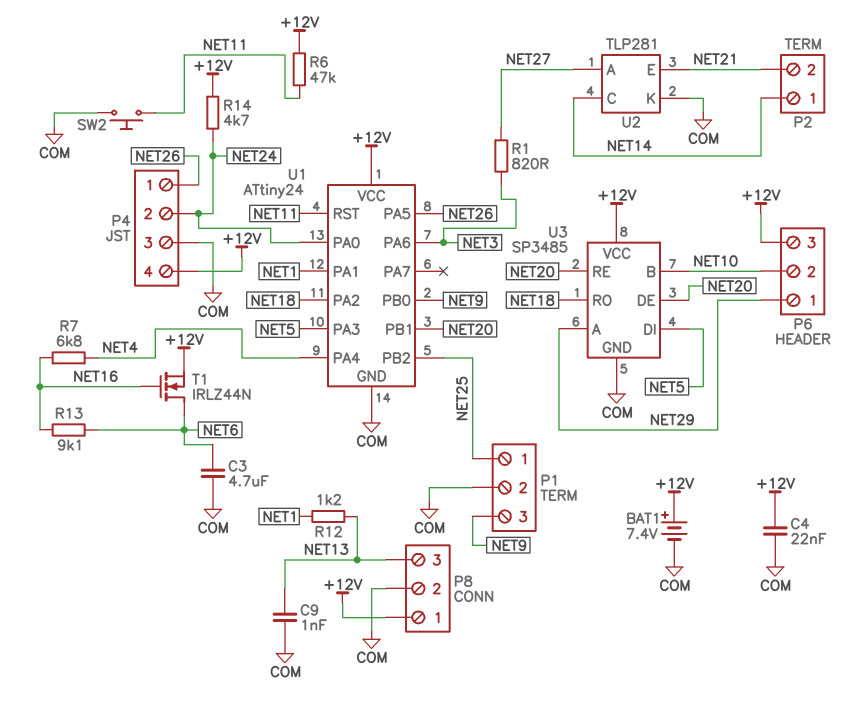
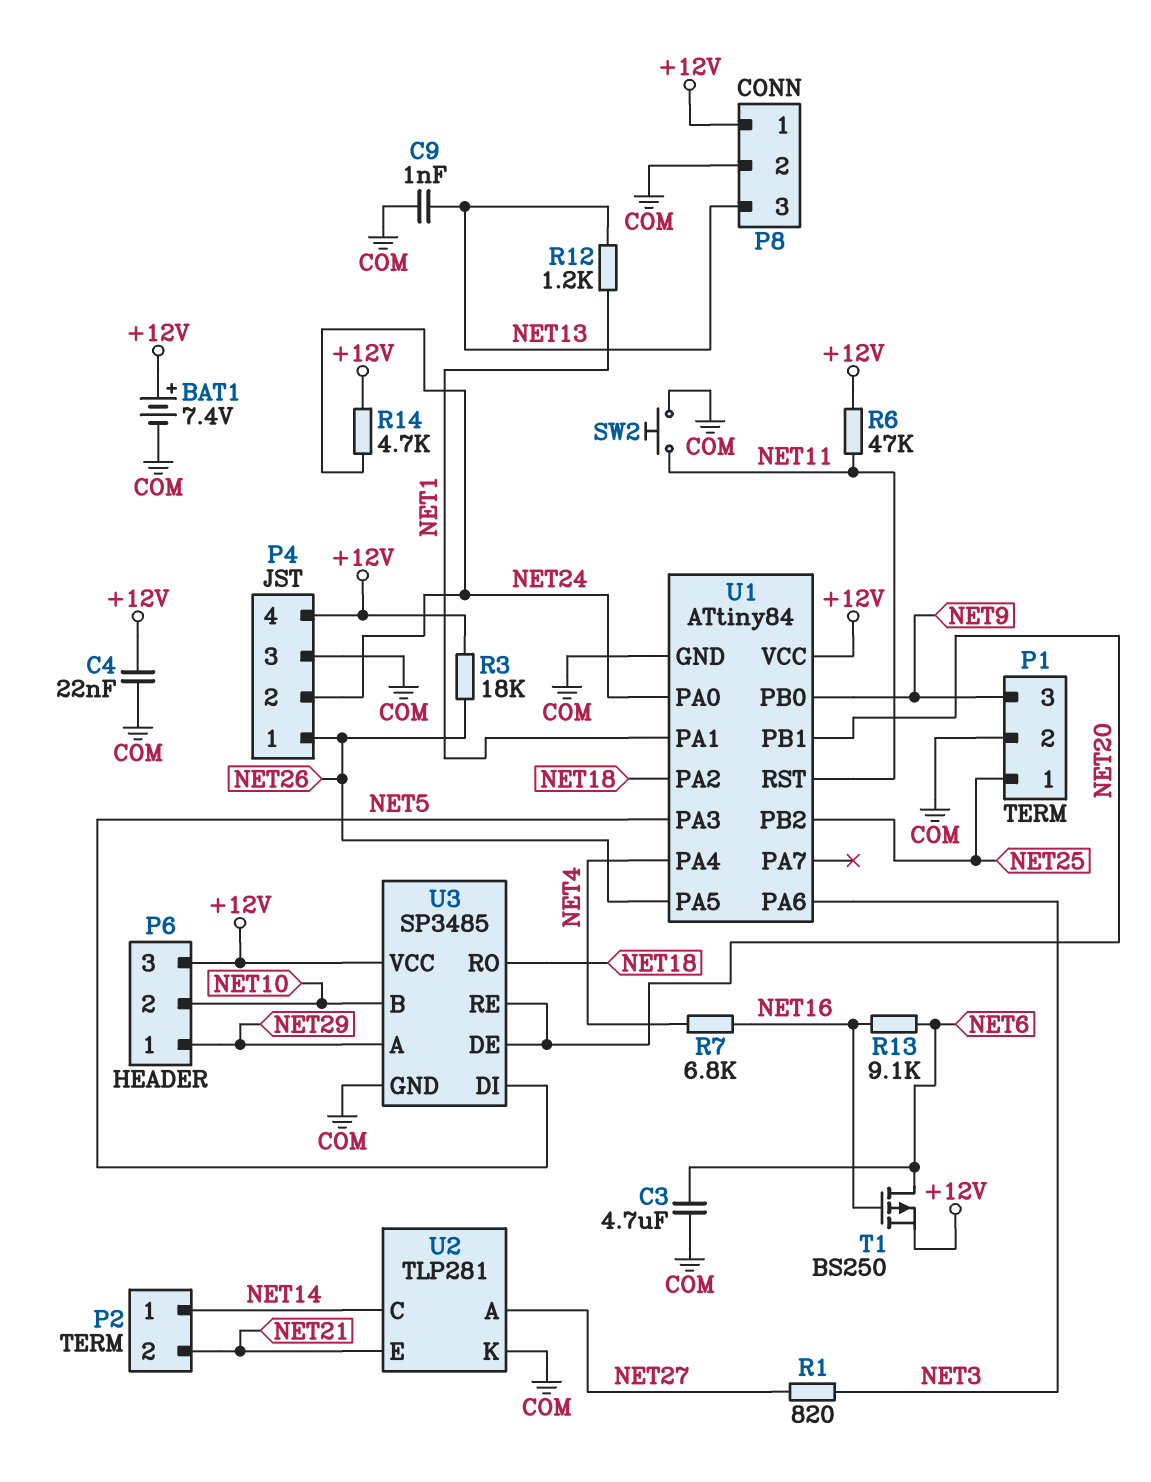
R3: none -> 18k (+12V, NET26)
T1: NMOS IRLZ44N (G NET16, D NET6, S +12V) -> PMOS BS250 (G NET16, D NET6, S +12V)
U1: ATtiny24 -> ATtiny84

